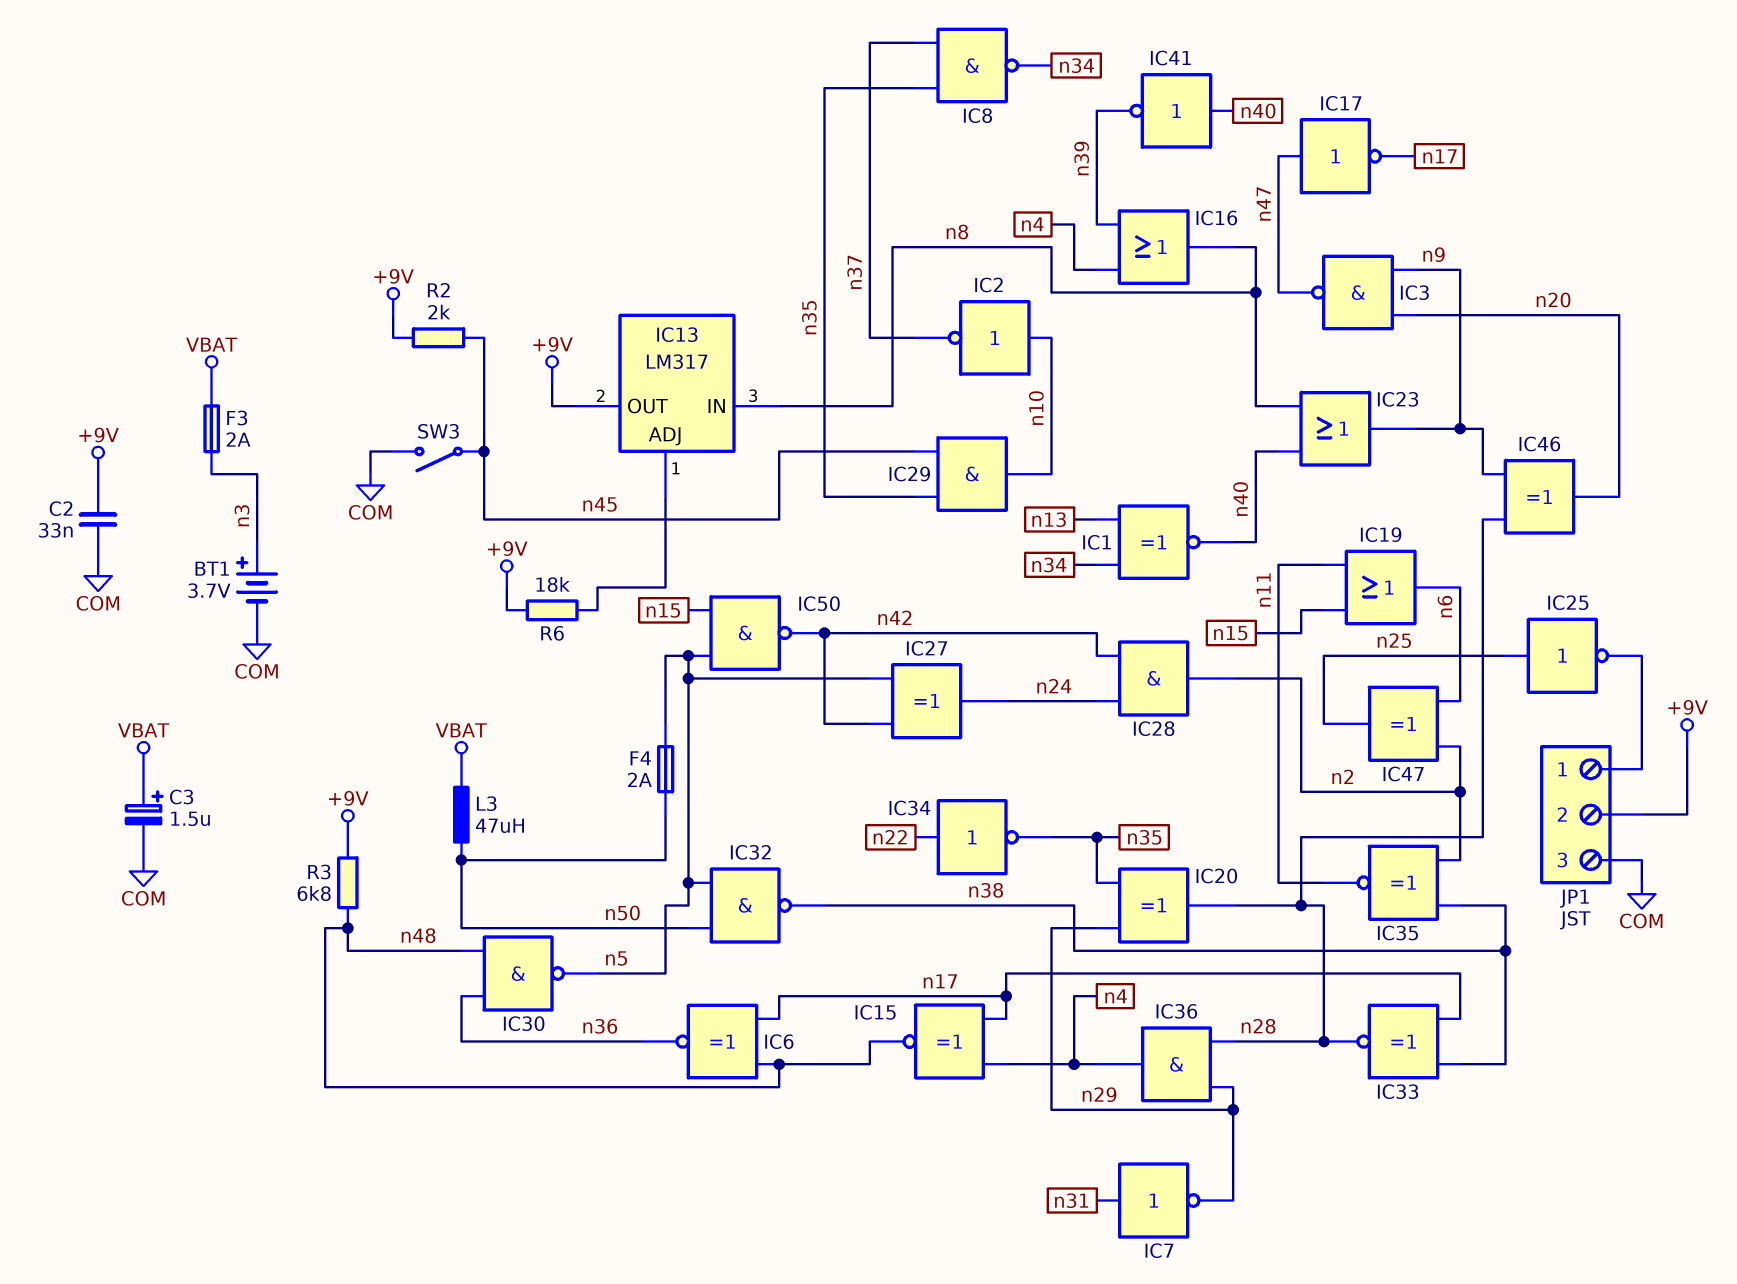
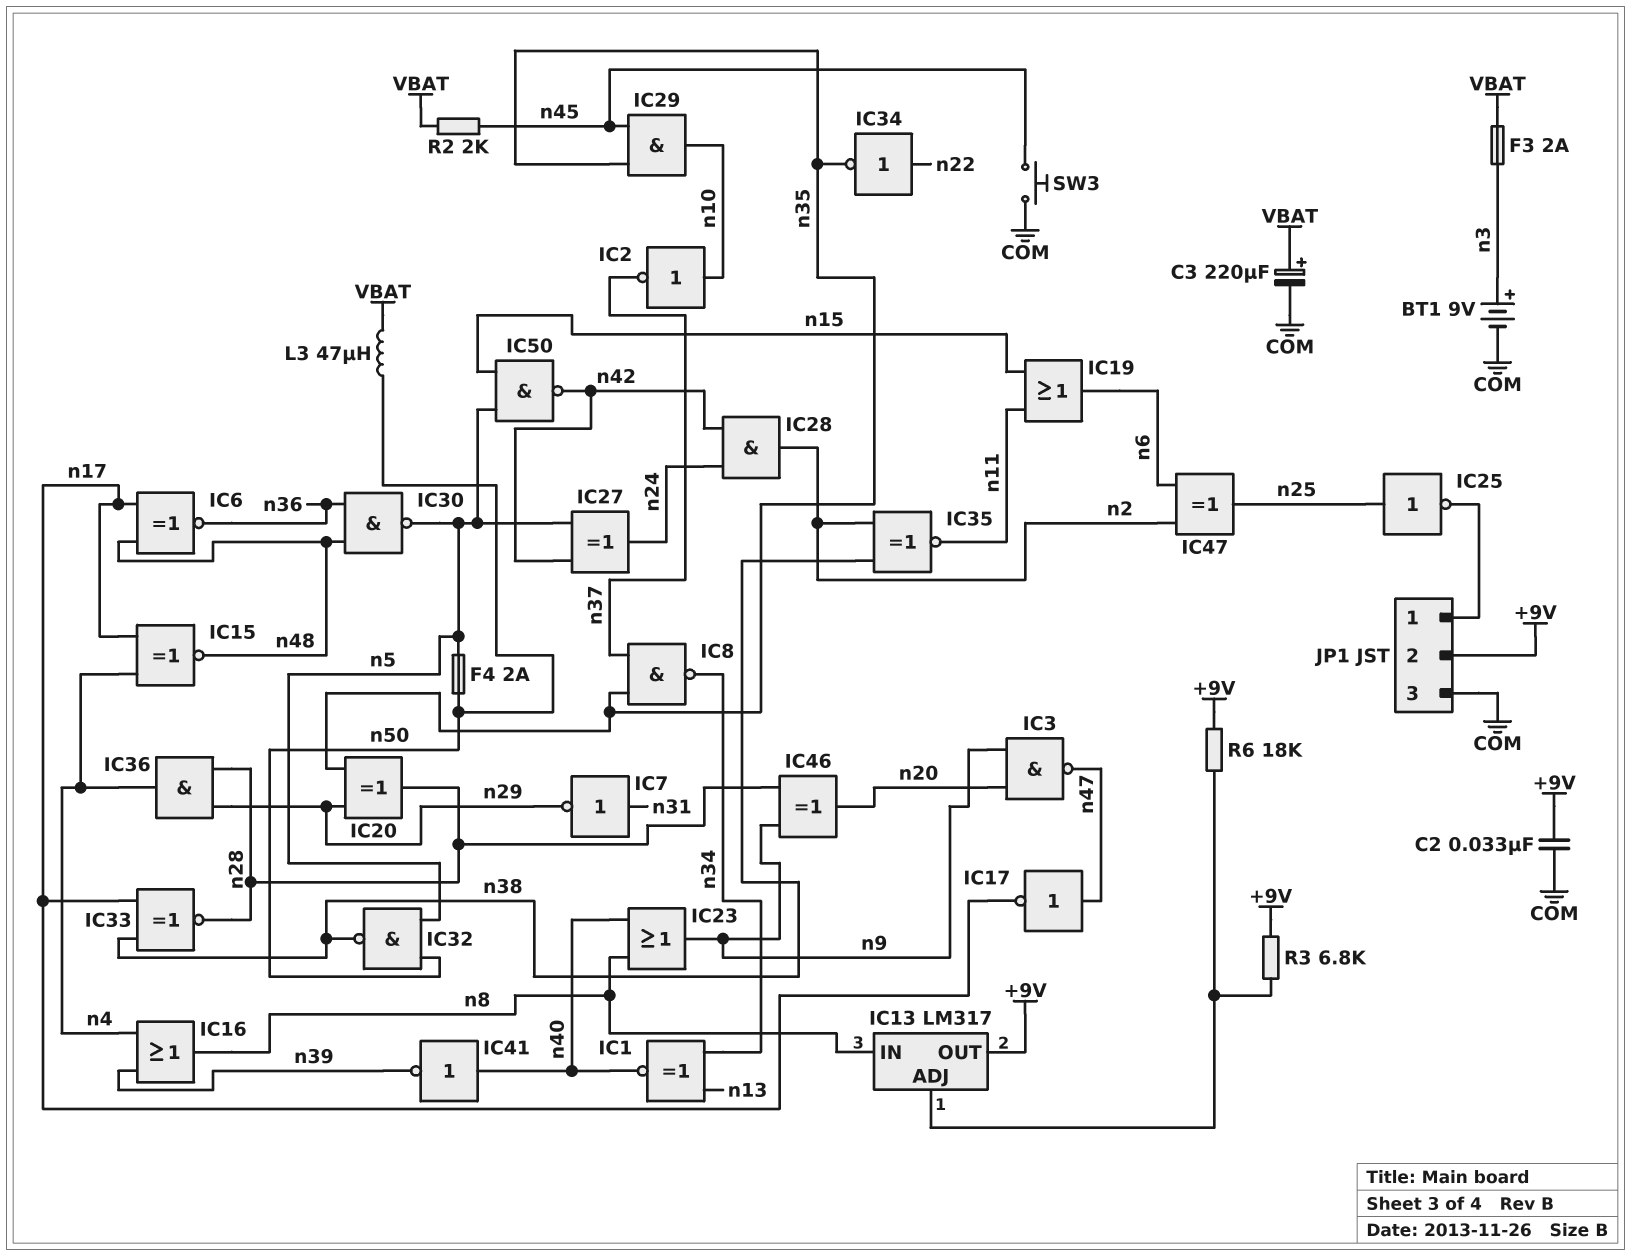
BT1: 3.7V (plus n3, minus COM) -> 9V (plus n3, minus COM)
C3: 1.5uF (plus VBAT, minus COM) -> 220uF (plus VBAT, minus COM)
R2: 2k (+9V, n45) -> 2k (VBAT, n45)
R3: 6.8k (+9V, n48) -> 6.8k (+9V, IC13/ADJ)
SW3: switch (COM, n45) -> button (COM, n45)

